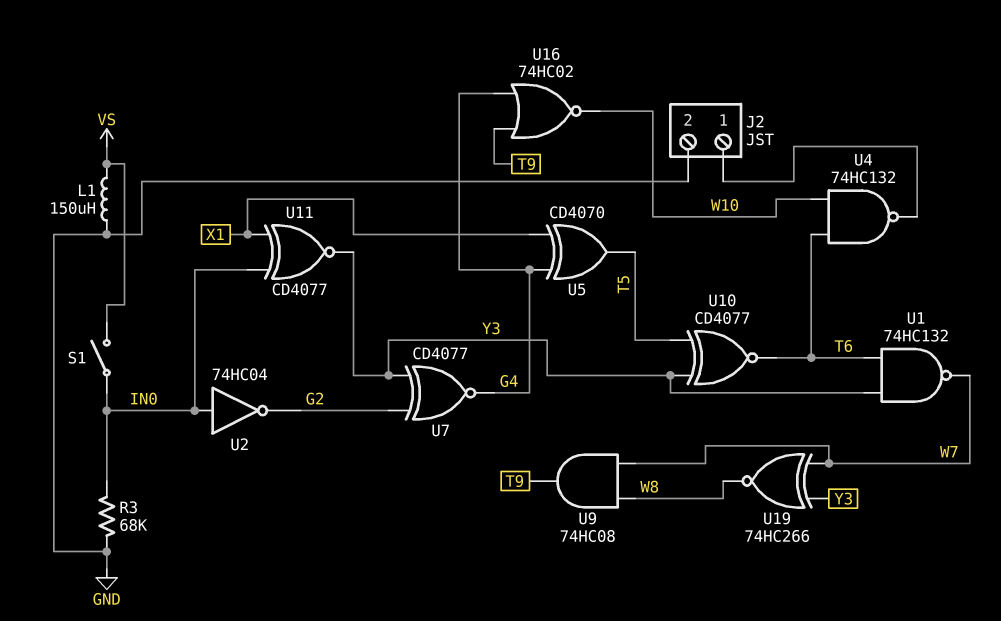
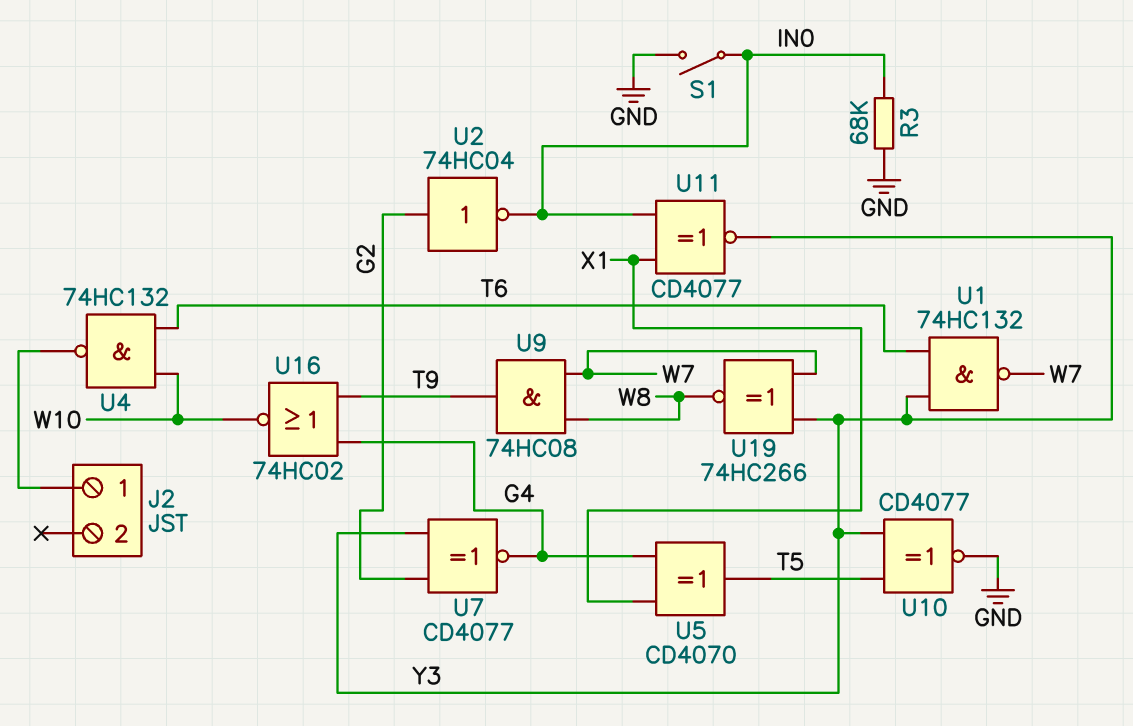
J2 pin 2: GND -> none
L1: 150uH (GND, VS) -> none
S1: switch (IN0, VS) -> switch (GND, IN0)
U2: NOT 74HC04 (in IN0, out G2) -> NOT 74HC04 (in G2, out IN0)
U10: XNOR CD4077 (in T5, in Y3, out T6) -> XNOR CD4077 (in T5, in Y3, out GND)

